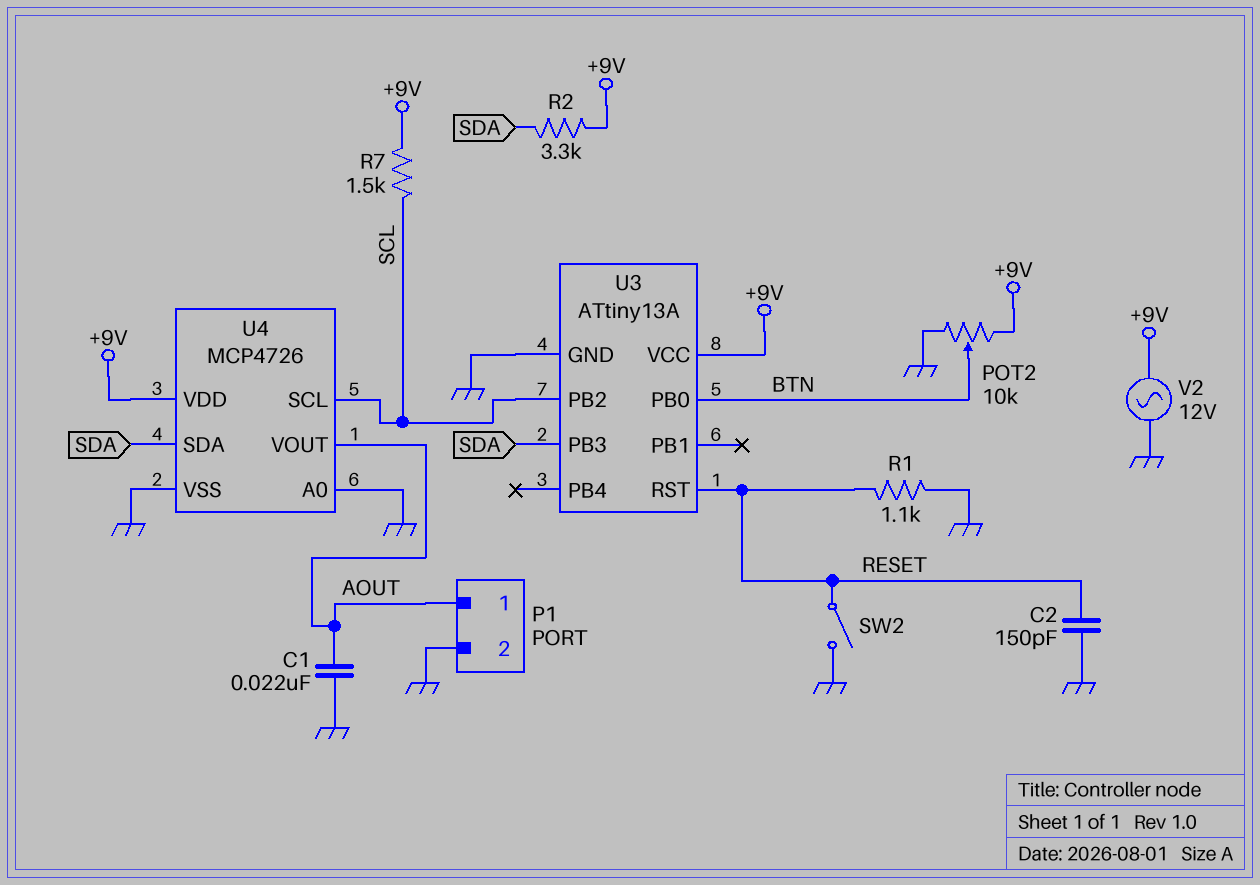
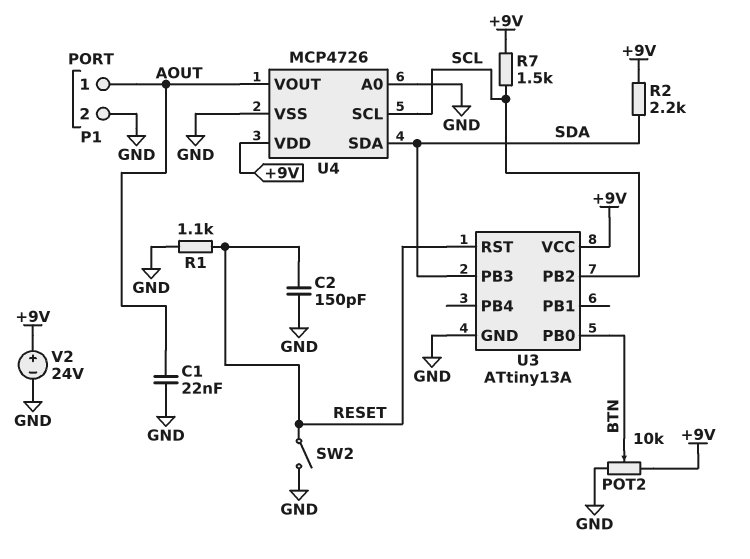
R2: 3.3k (+9V, SDA) -> 2.2k (+9V, SDA)
V2: AC 12V (+9V, GND) -> 24V (plus +9V, minus GND)

